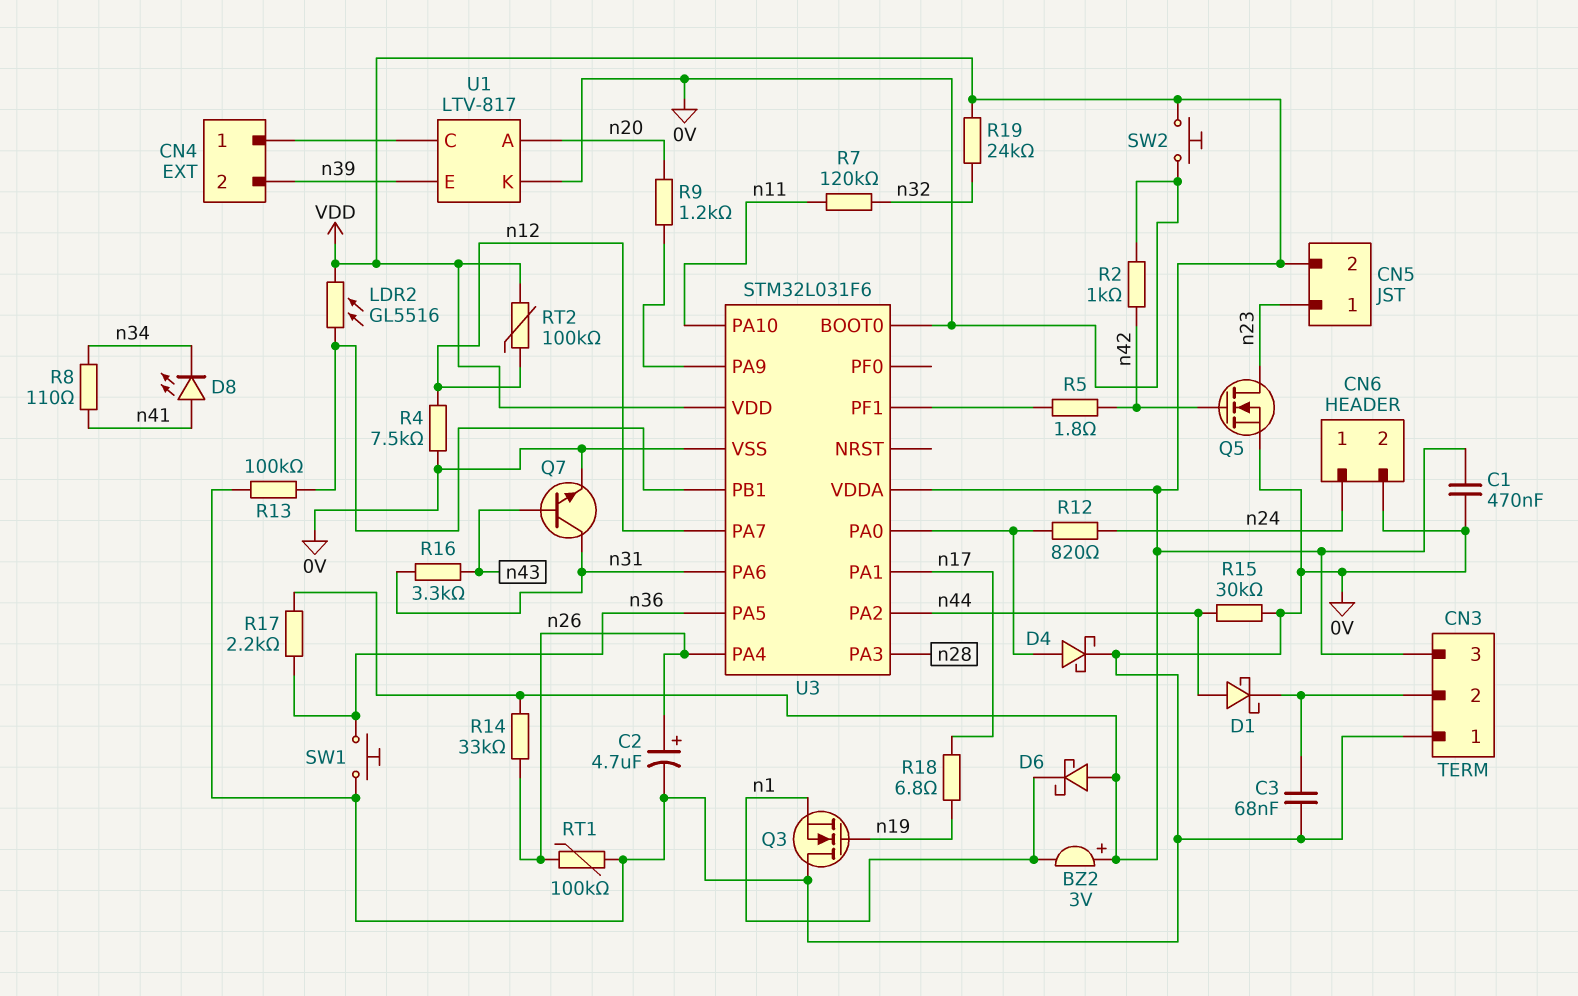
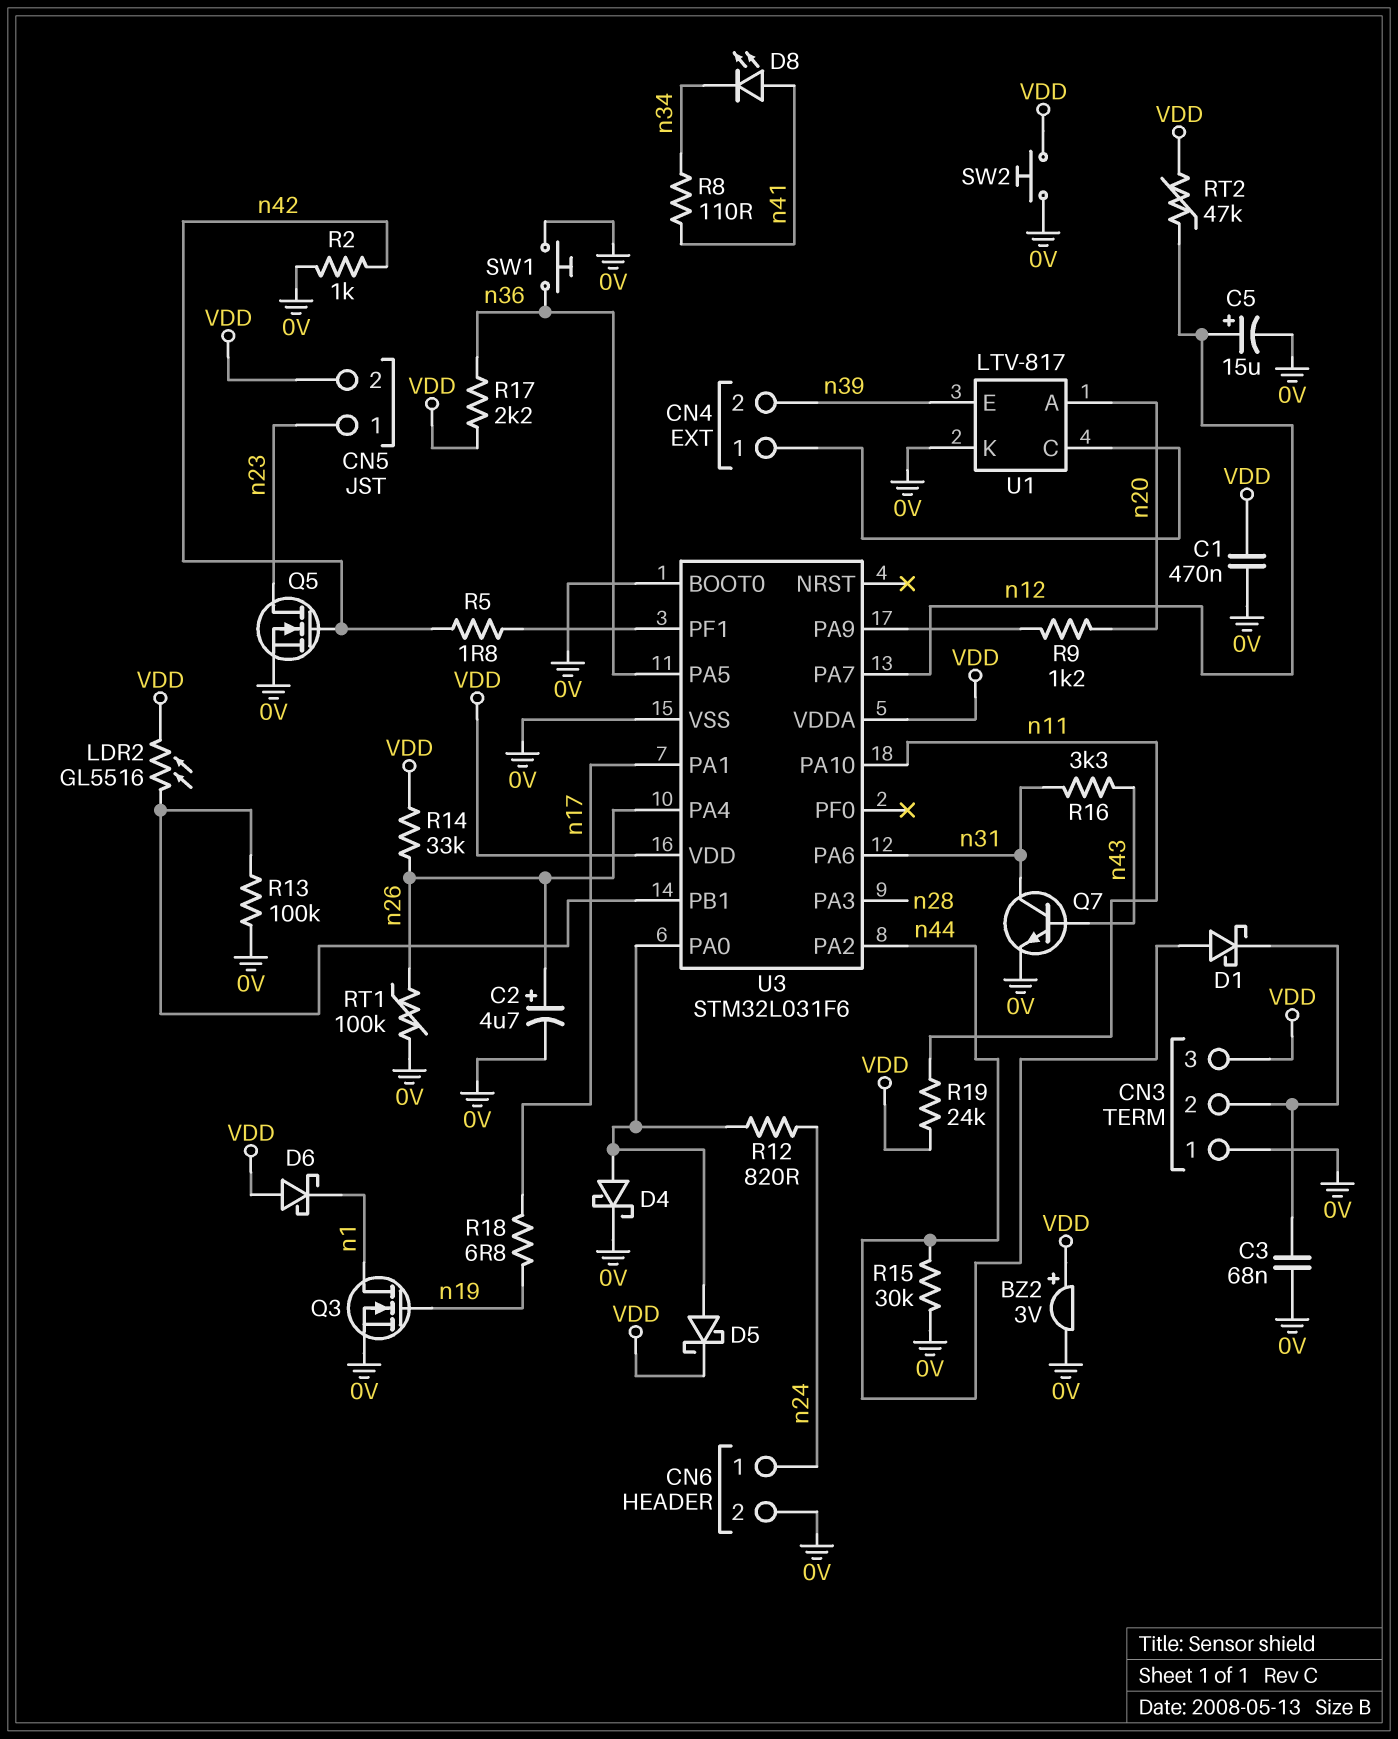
BZ2: buzzer 3V (plus VDD, minus n1) -> buzzer 3V (plus VDD, minus 0V)
C5: none -> 15uF (plus n12, minus 0V)
D5: none -> schottky (A U3/PA0, K VDD)
Q3: NMOS (G n19, D 0V, S n1) -> NMOS (G n19, D n1, S 0V)
R4: 7.5k (0V, n12) -> none
R7: 120k (n11, n32) -> none
R19: 24k (VDD, n32) -> 24k (VDD, n11)
RT2: 100k (VDD, n12) -> 47k (VDD, n12)

